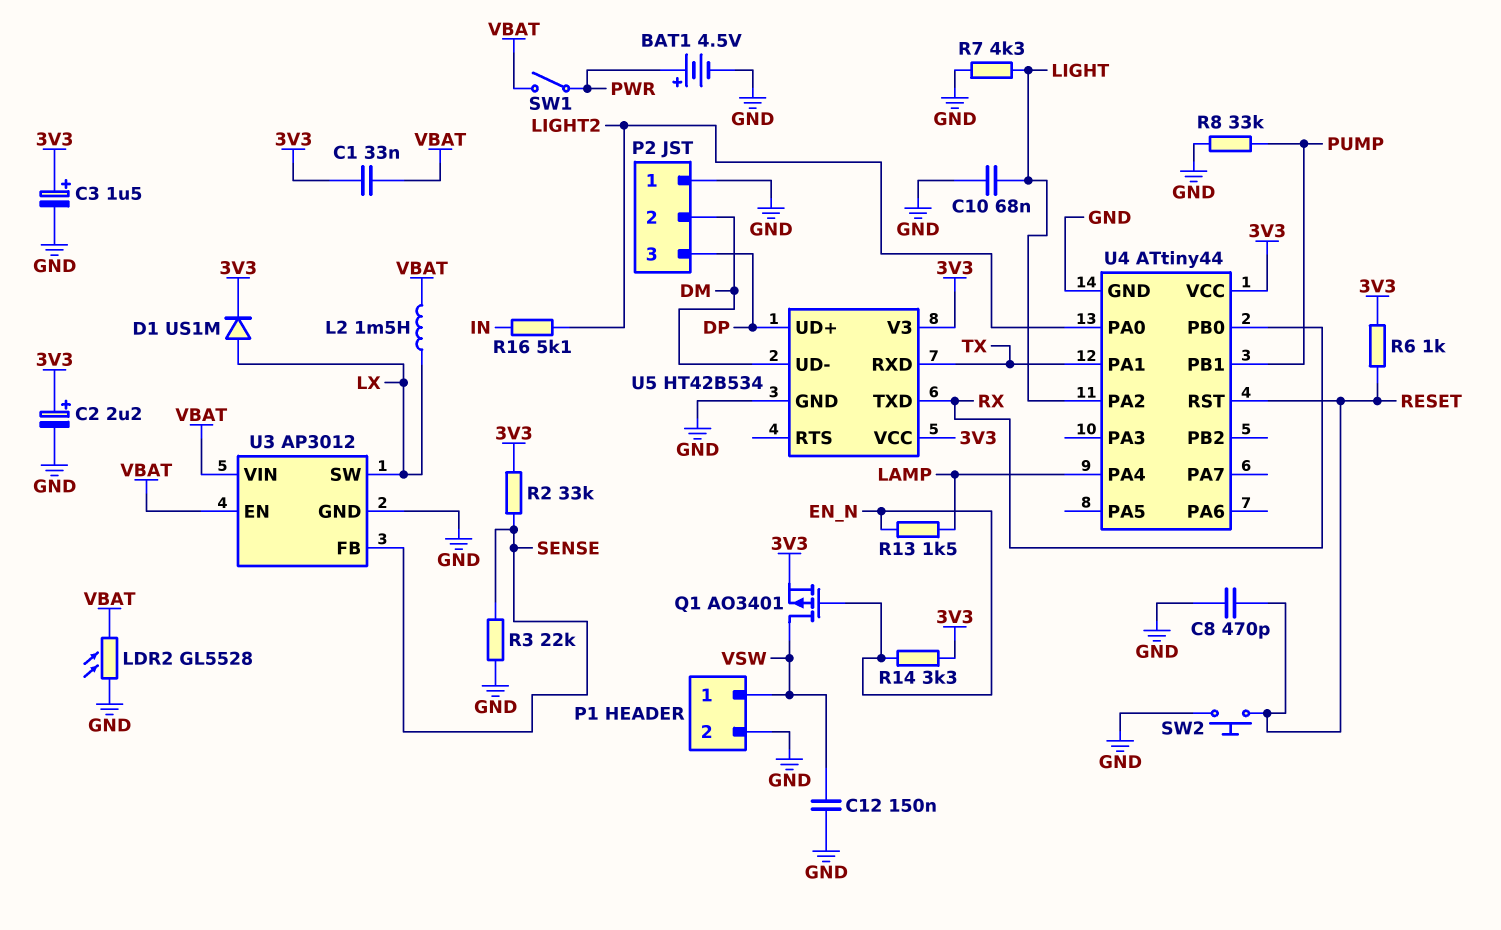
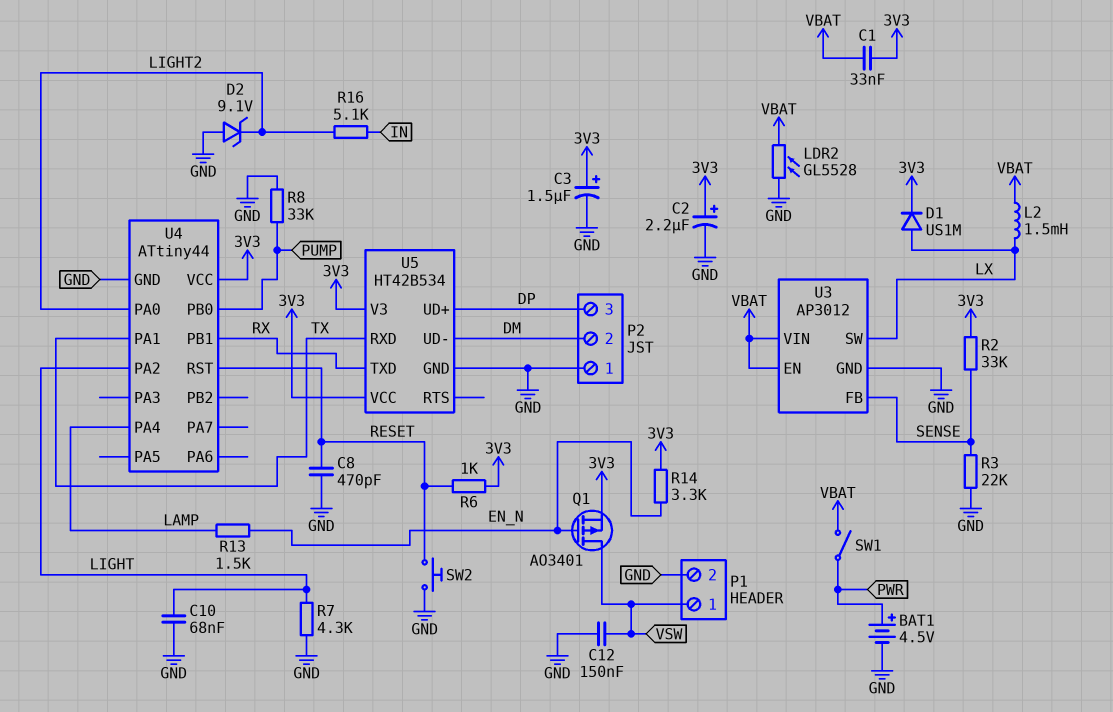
D2: none -> zener 9.1V (A GND, K LIGHT2)
U4 pin PB0: RX -> PUMP
U4 pin PB1: PUMP -> RX

